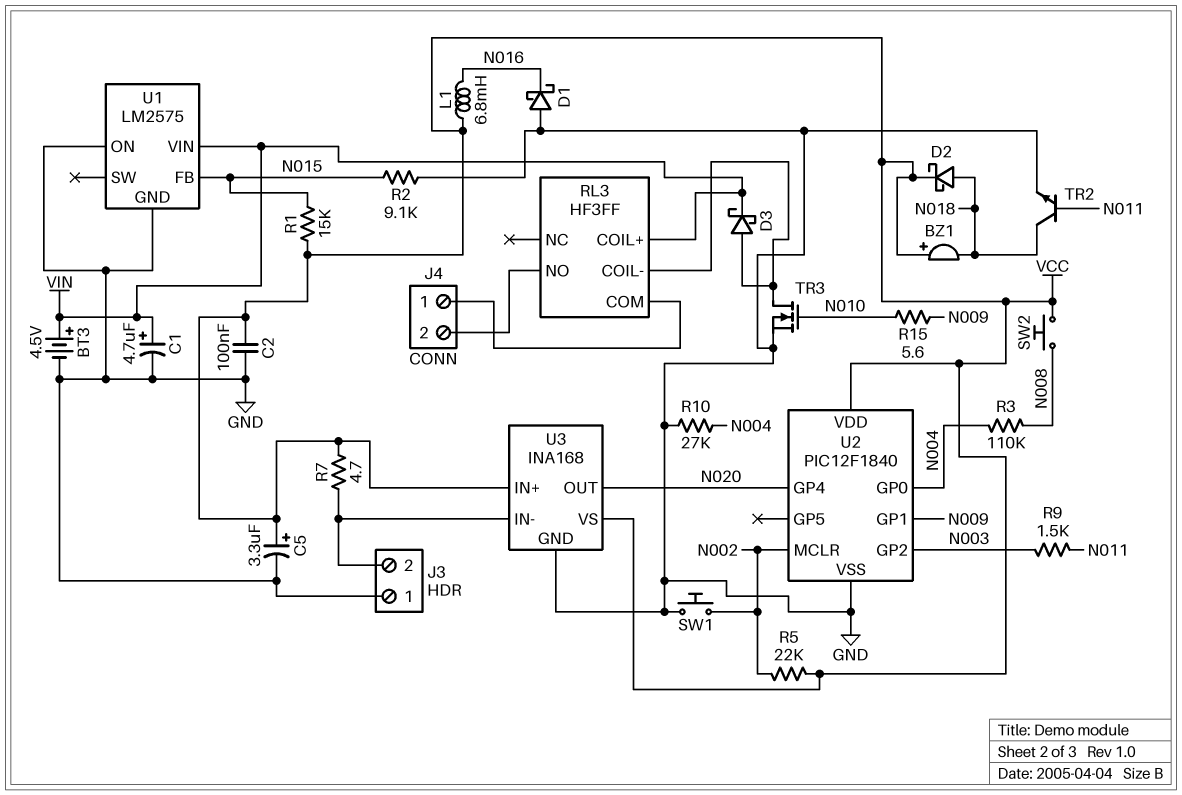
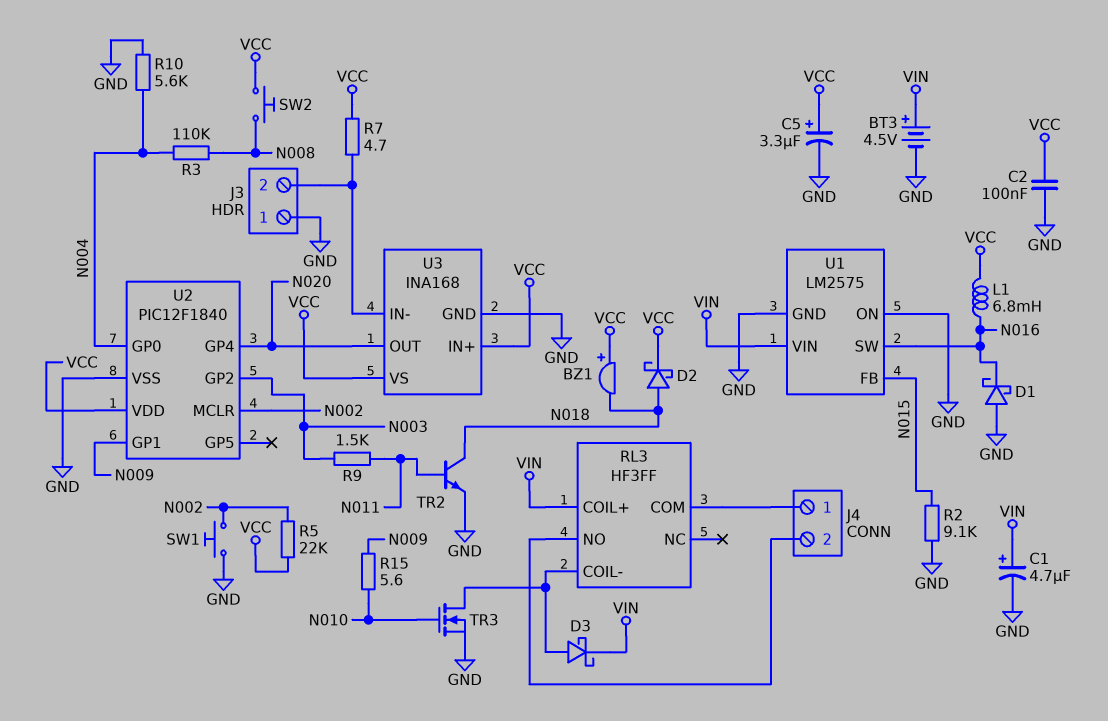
R1: 15k (N015, VCC) -> none
R10: 27k (GND, N004) -> 5.6k (GND, N004)
U1 pin SW: none -> N016

